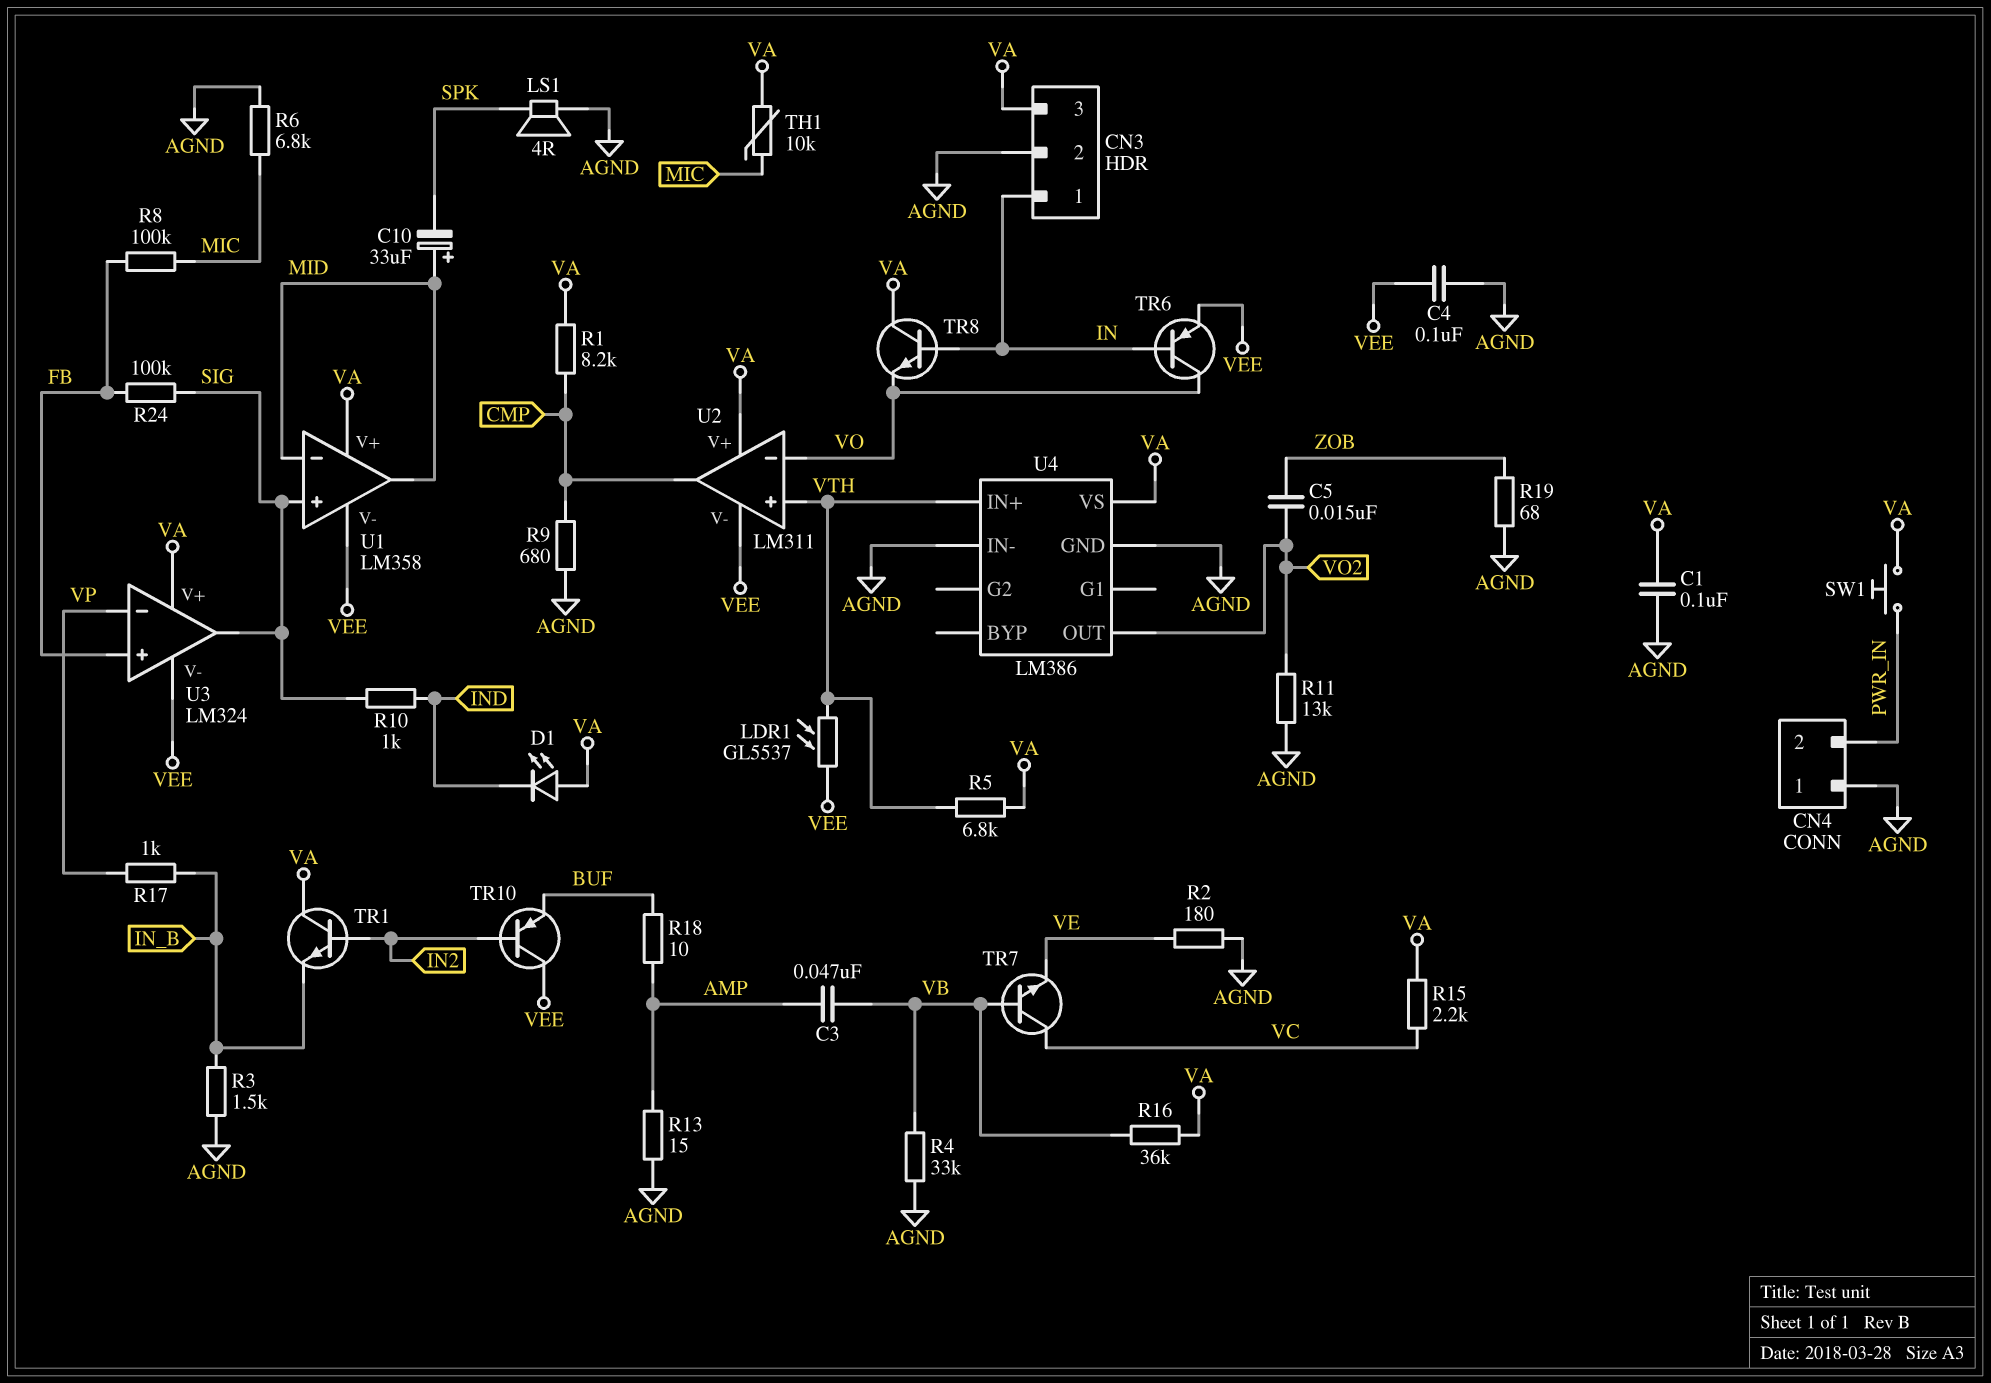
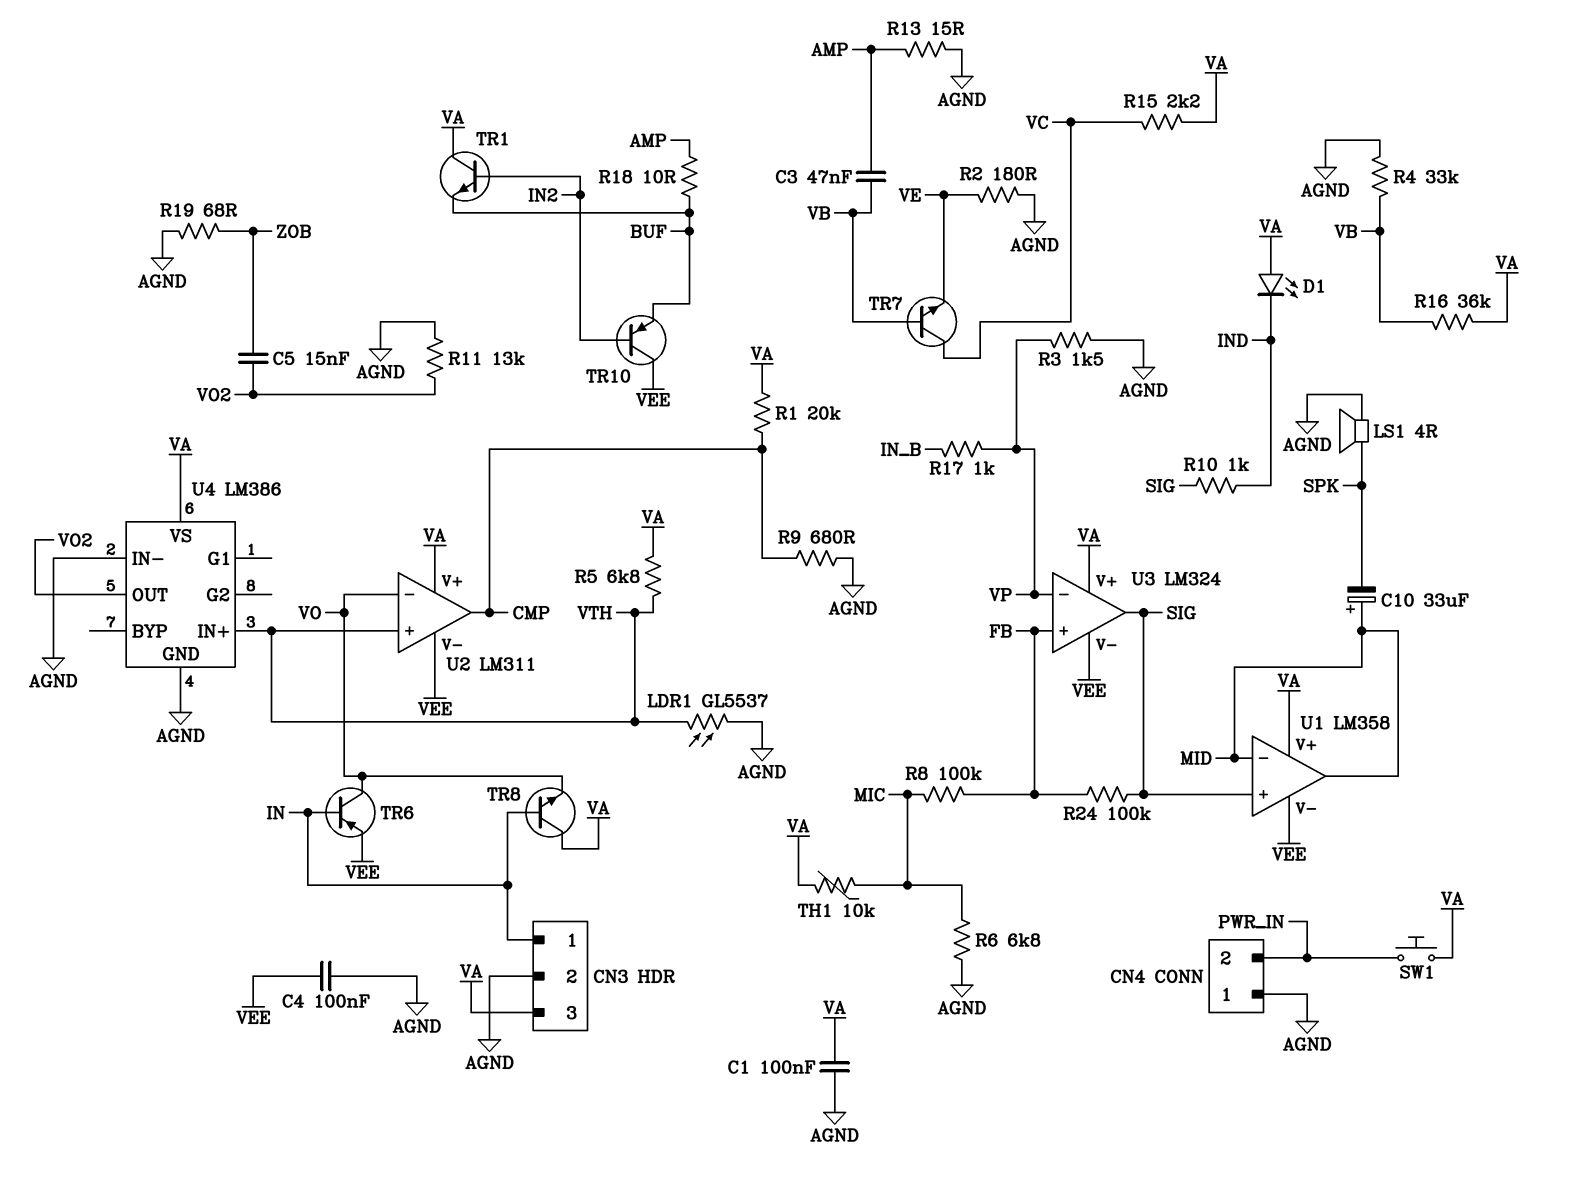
LDR1: GL5537 (VEE, VTH) -> GL5537 (AGND, VTH)
R1: 8.2k (CMP, VA) -> 20k (CMP, VA)
R3: 1.5k (AGND, IN_B) -> 1.5k (AGND, VP)
TR1: NPN (B IN2, C VA, E IN_B) -> NPN (B IN2, C VA, E BUF)

